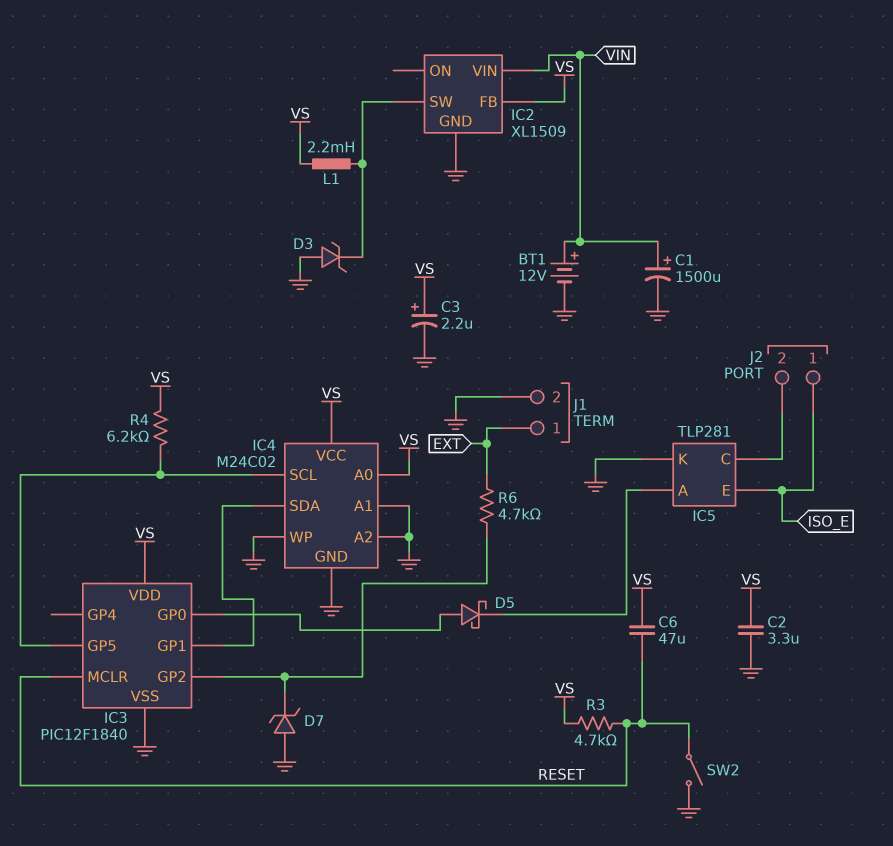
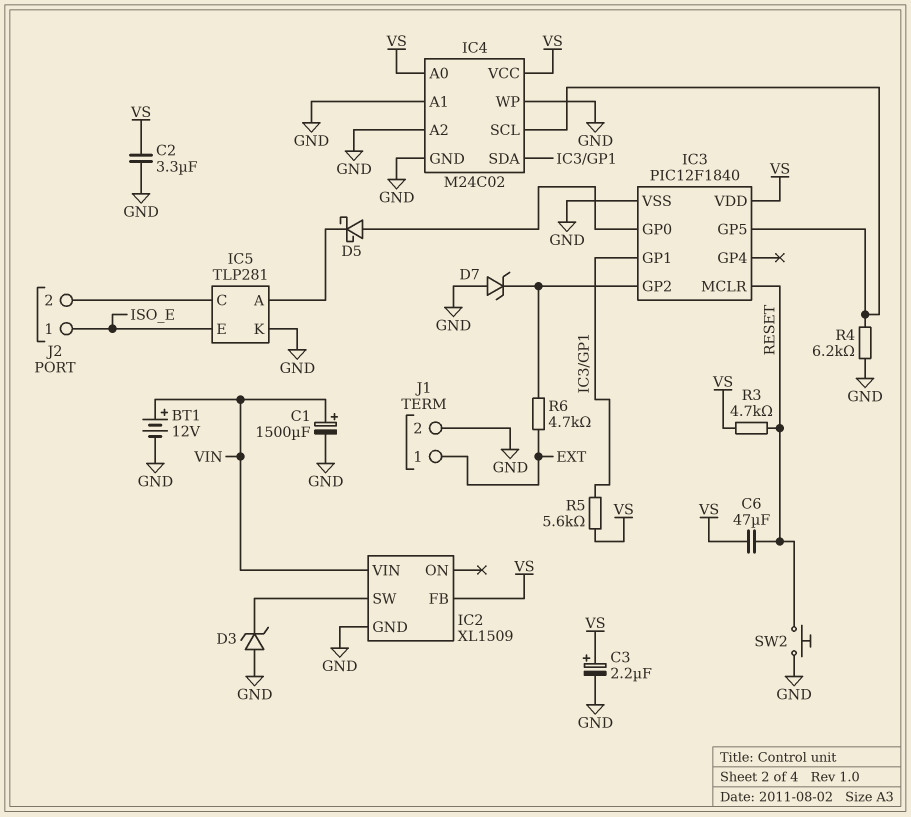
L1: 2.2mH (IC2/SW, VS) -> none
R4: 6.2k (IC3/GP5, VS) -> 6.2k (GND, IC3/GP5)
R5: none -> 5.6k (IC3/GP1, VS)
SW2: switch (GND, RESET) -> button (GND, RESET)

